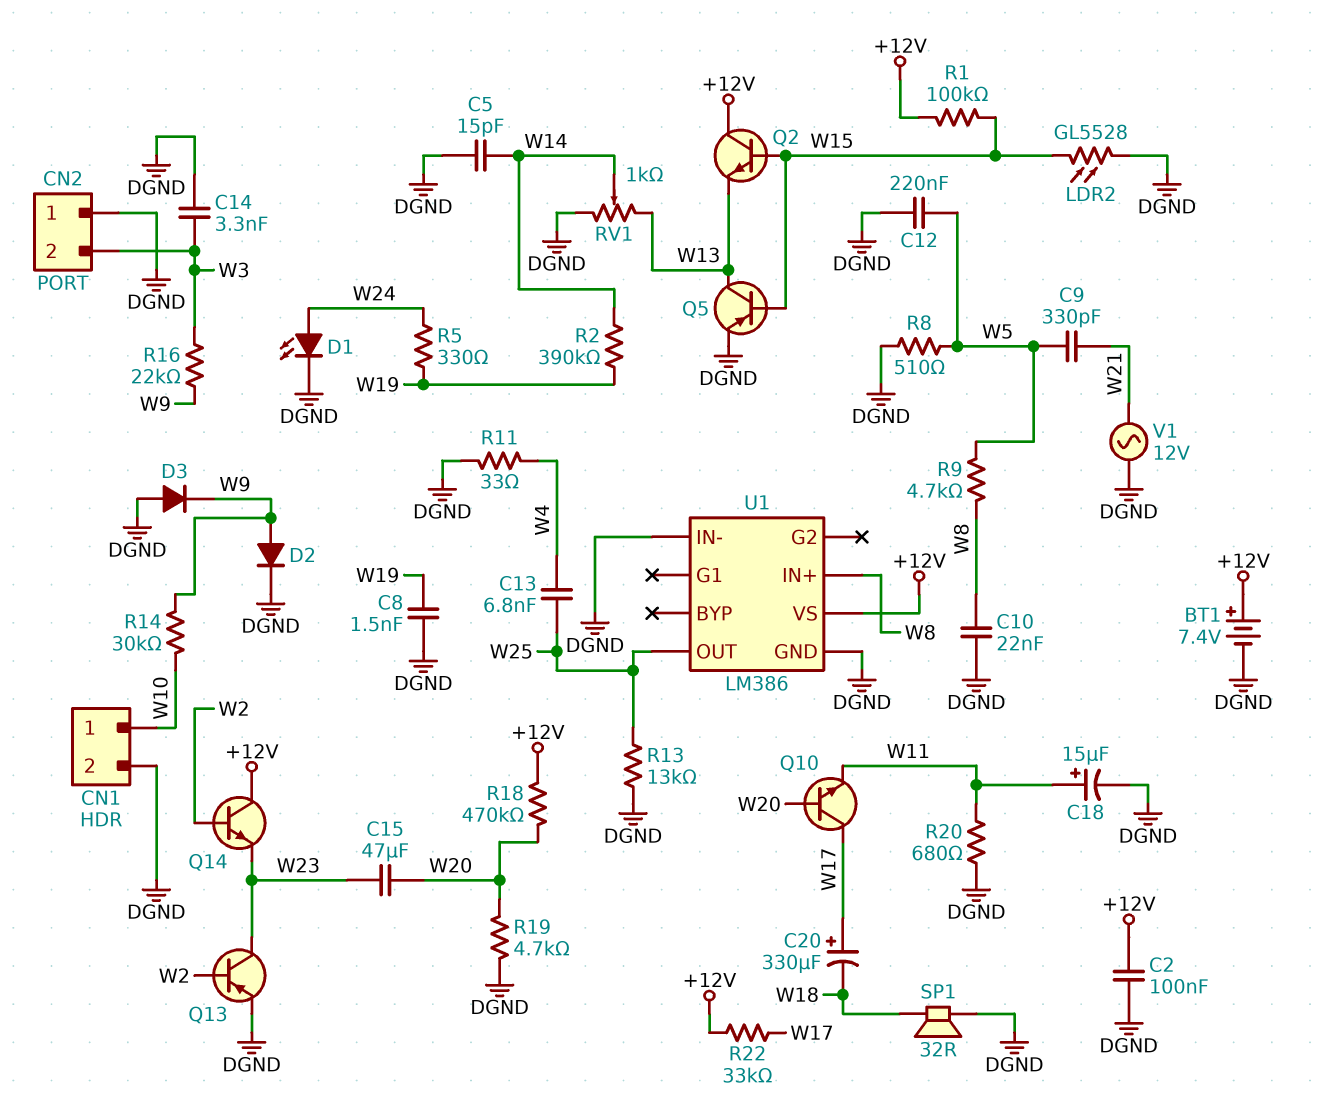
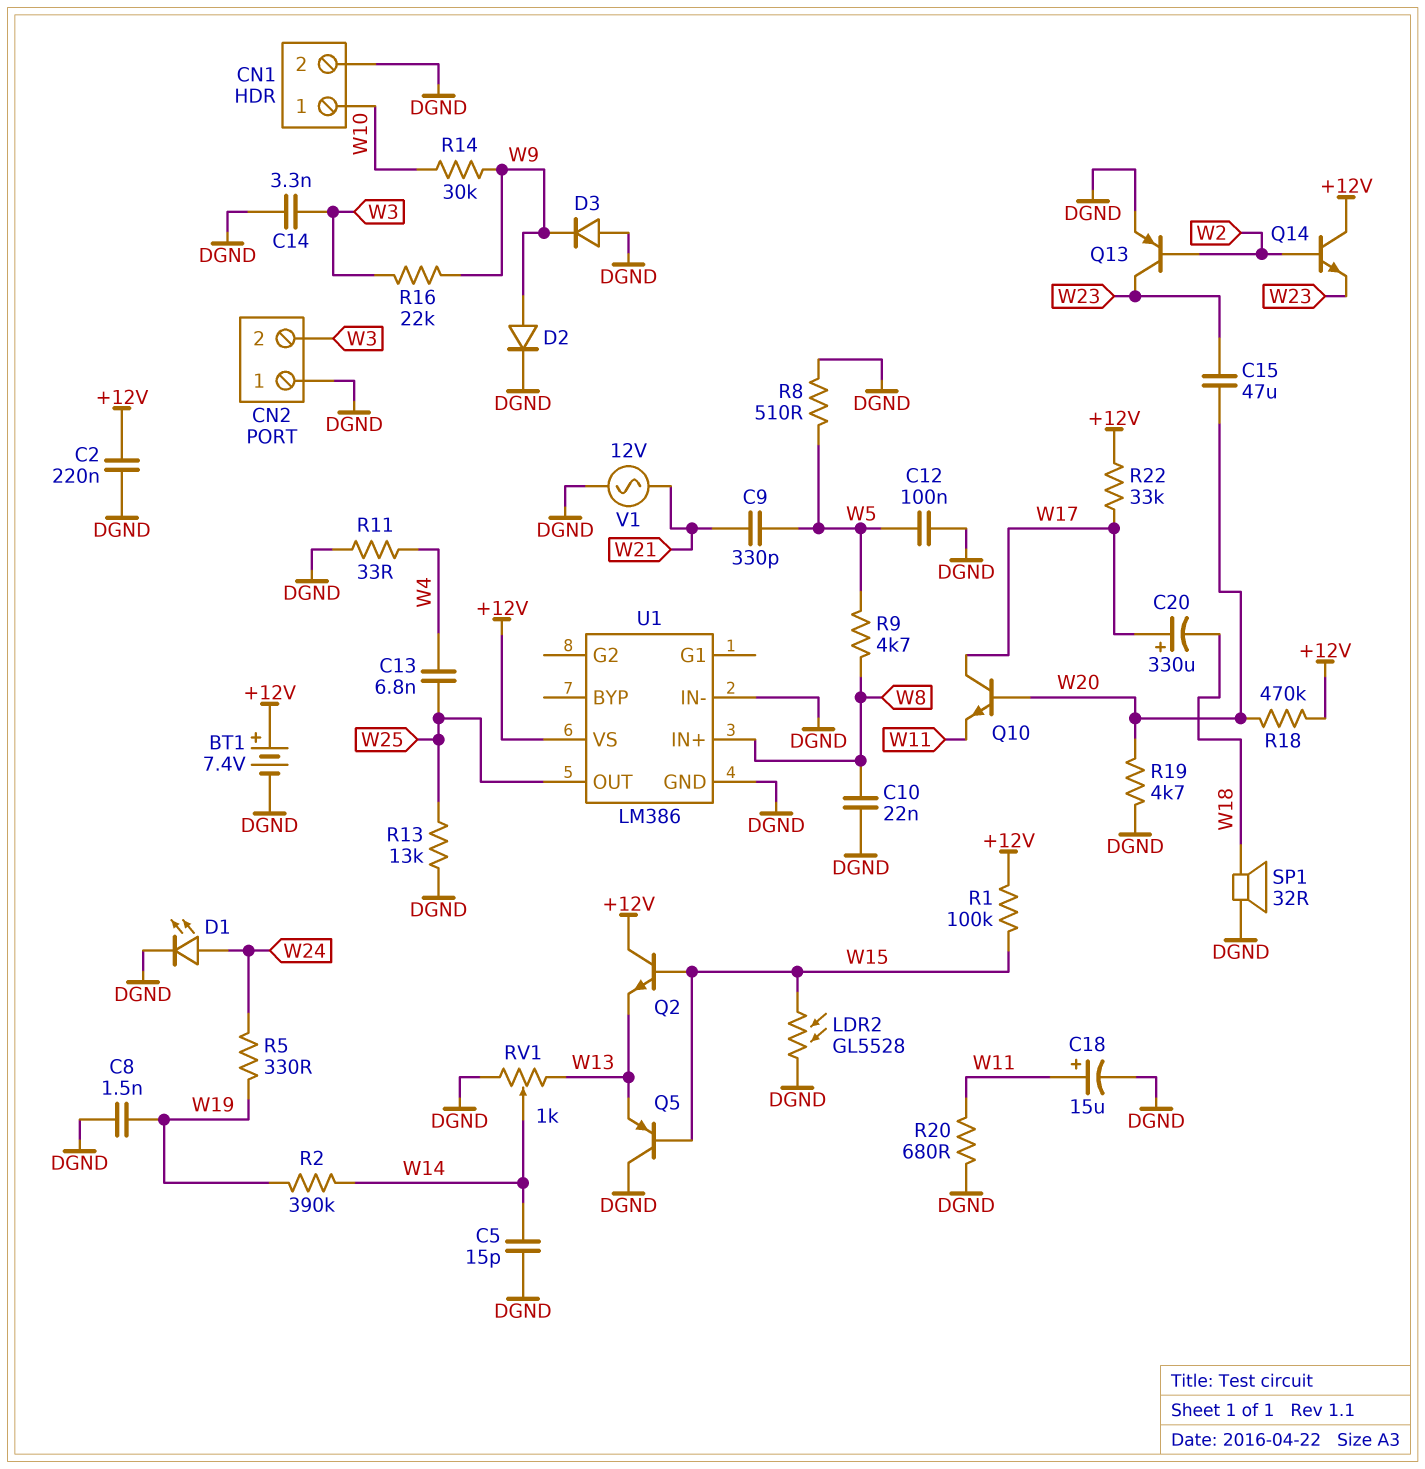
C2: 100nF (+12V, DGND) -> 220nF (+12V, DGND)
C12: 220nF (DGND, W5) -> 100nF (DGND, W5)
Q5: PNP (B W15, C W13, E DGND) -> PNP (B W15, C DGND, E W13)

